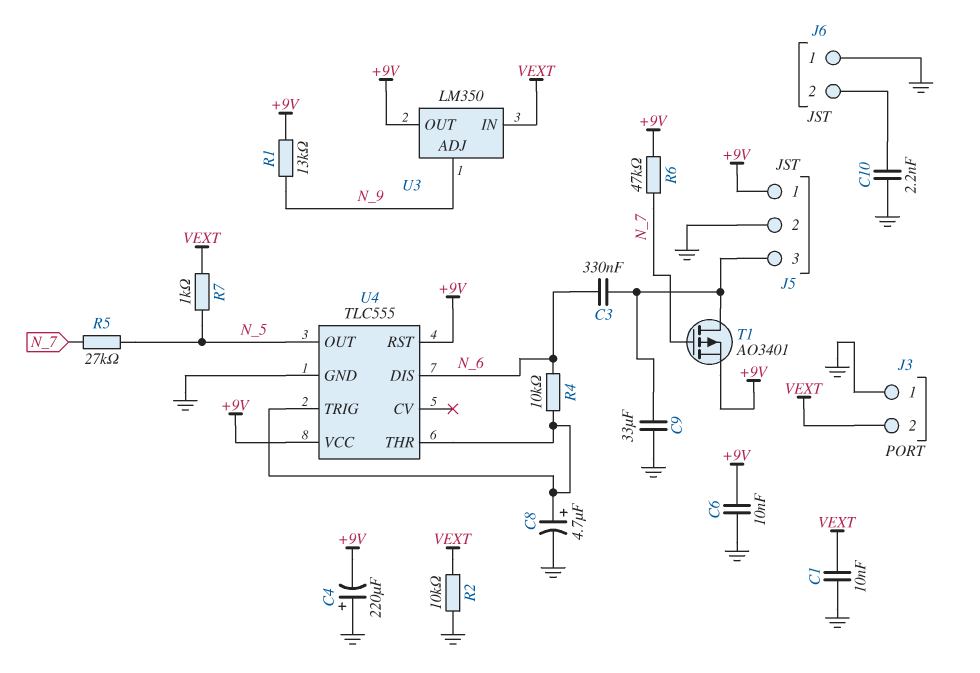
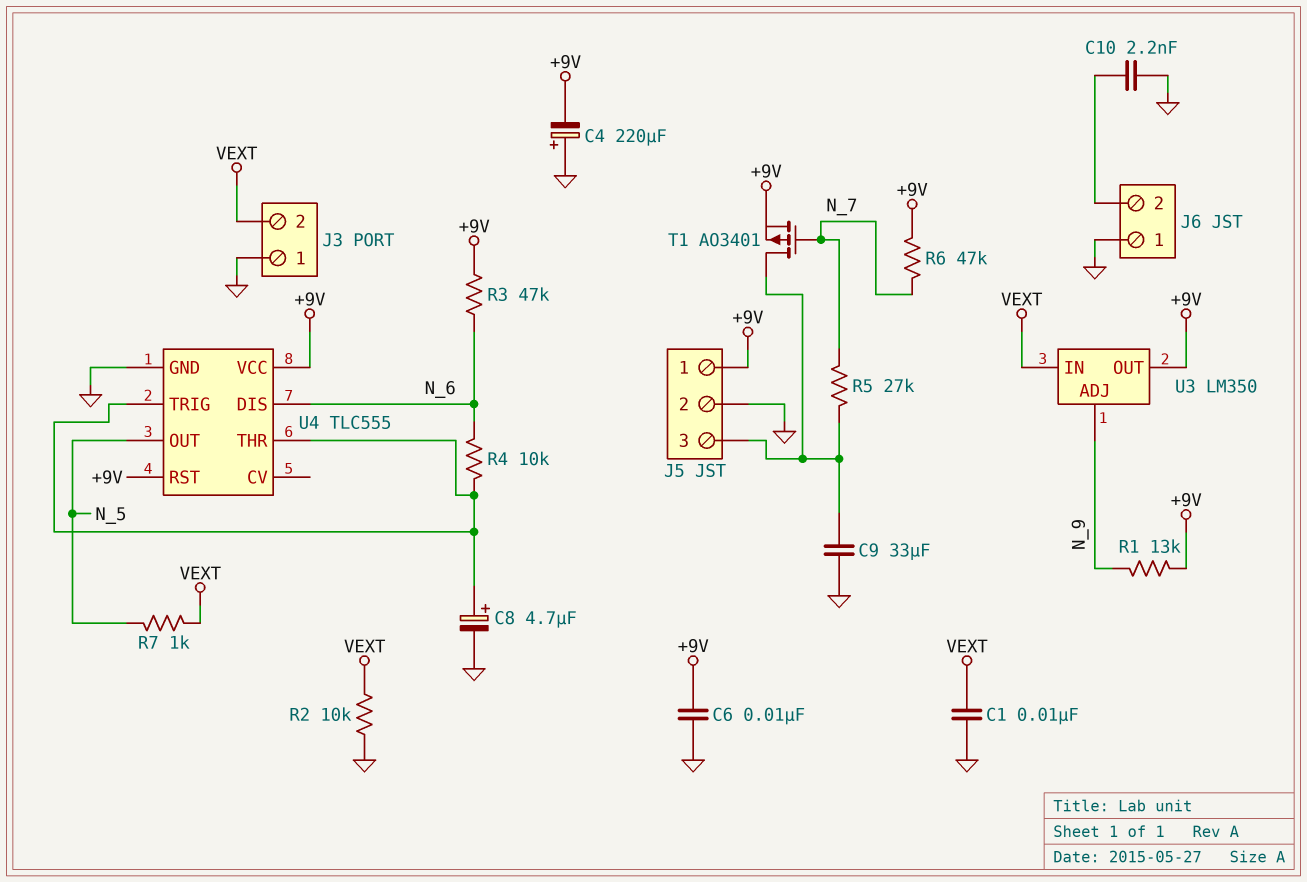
C3: 330nF (J5/3, N_6) -> none
R3: none -> 47k (+9V, N_6)
R5: 27k (N_5, N_7) -> 27k (J5/3, N_7)

